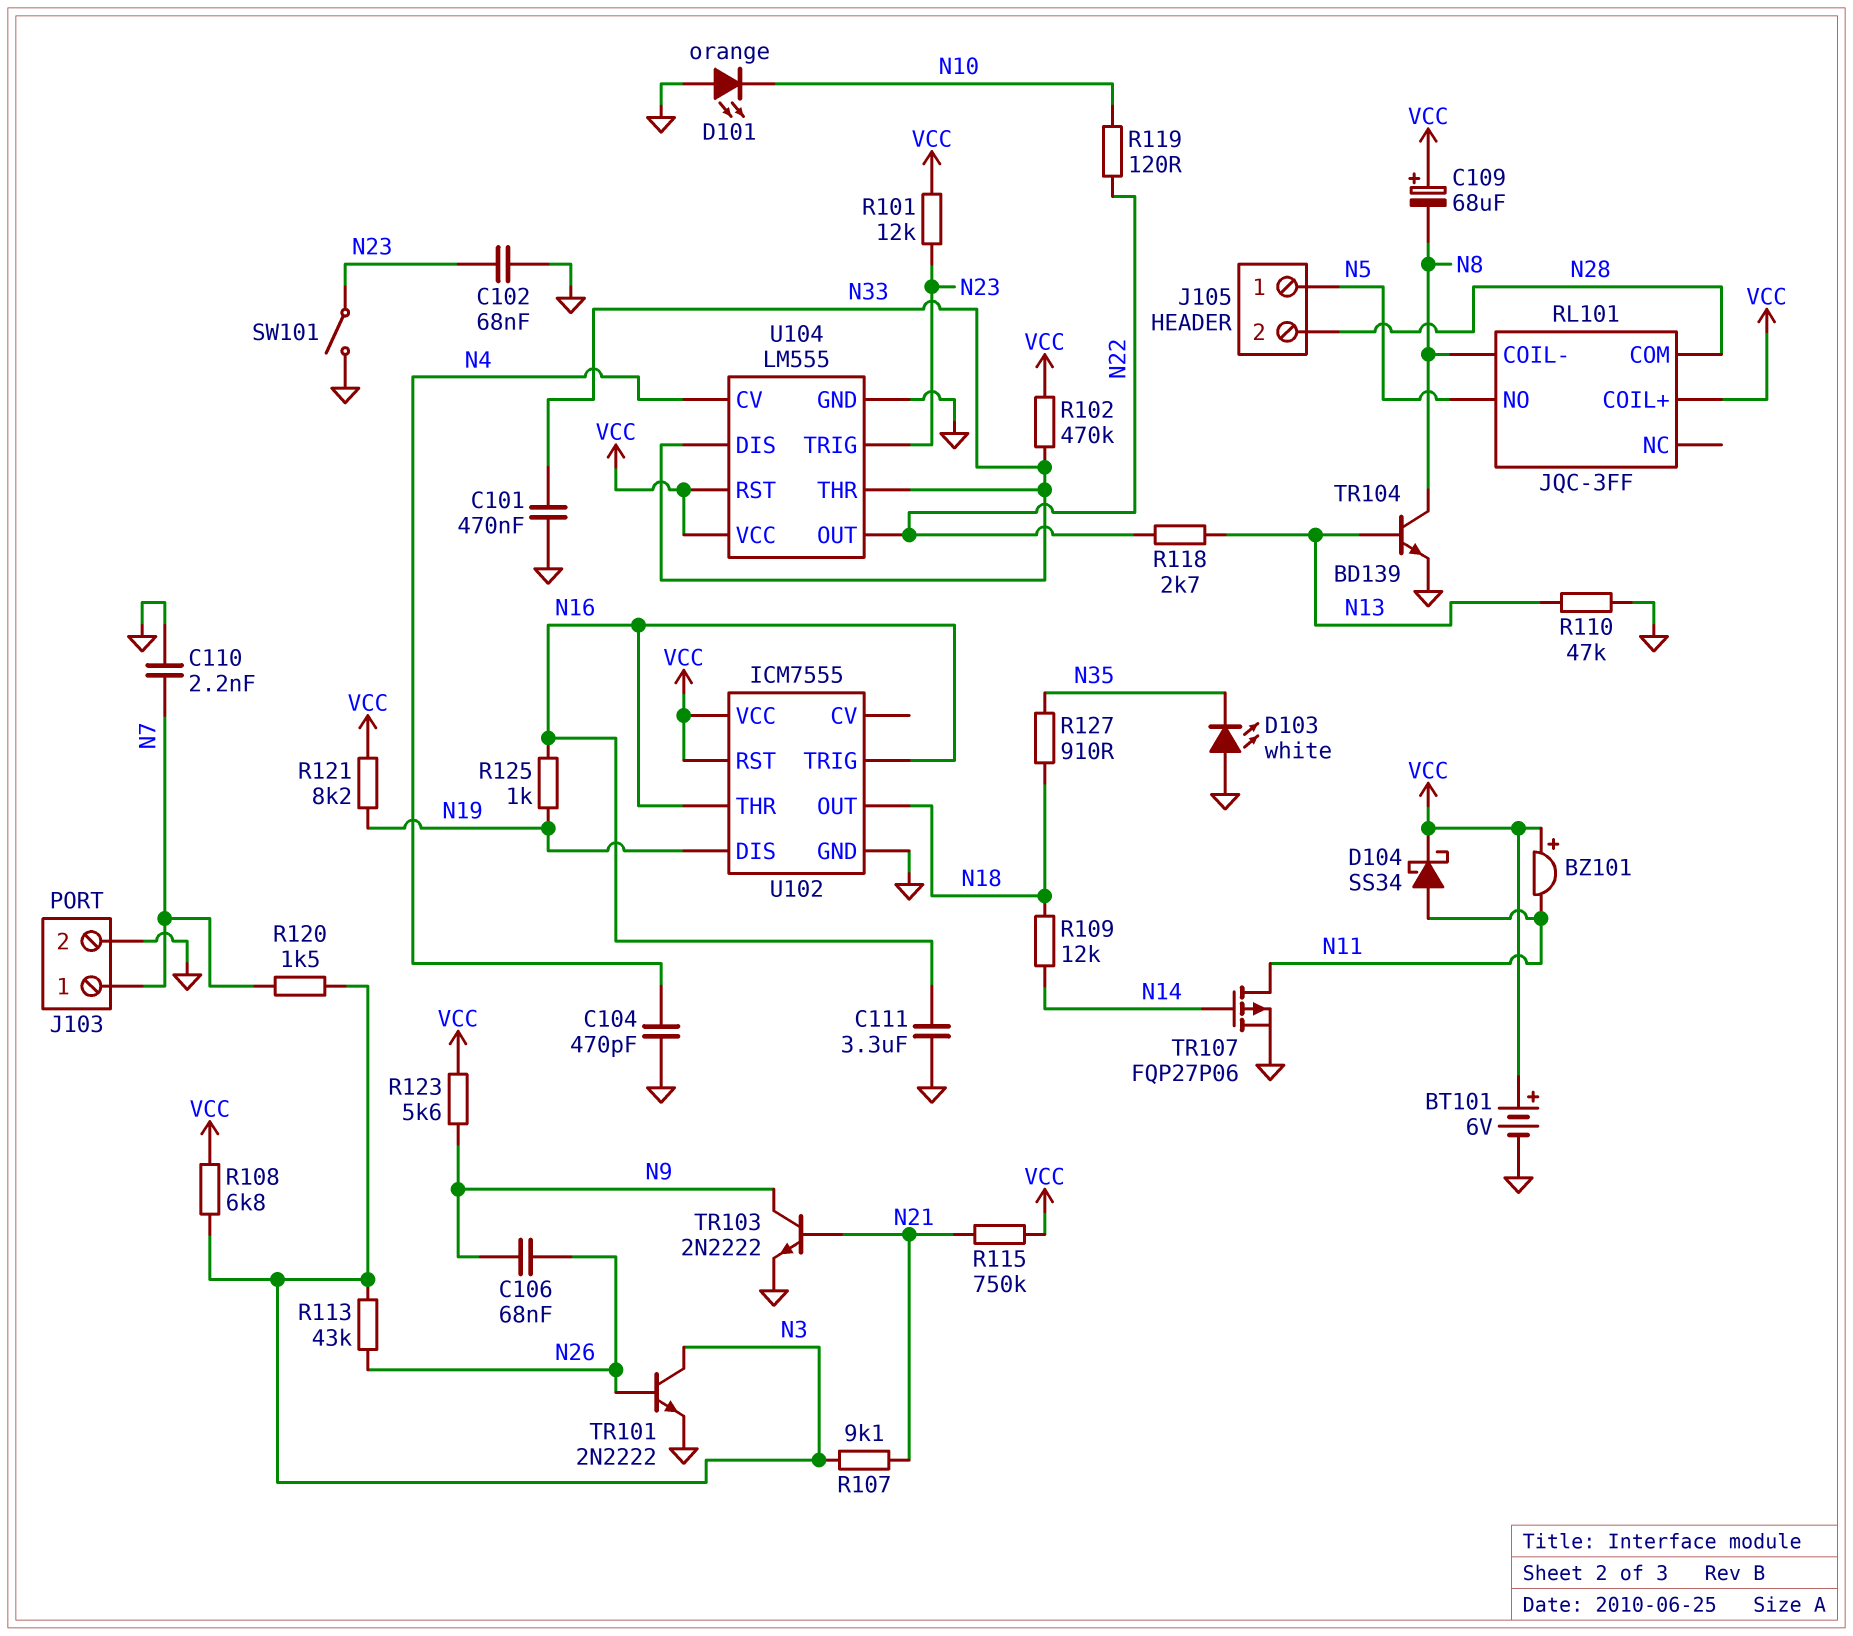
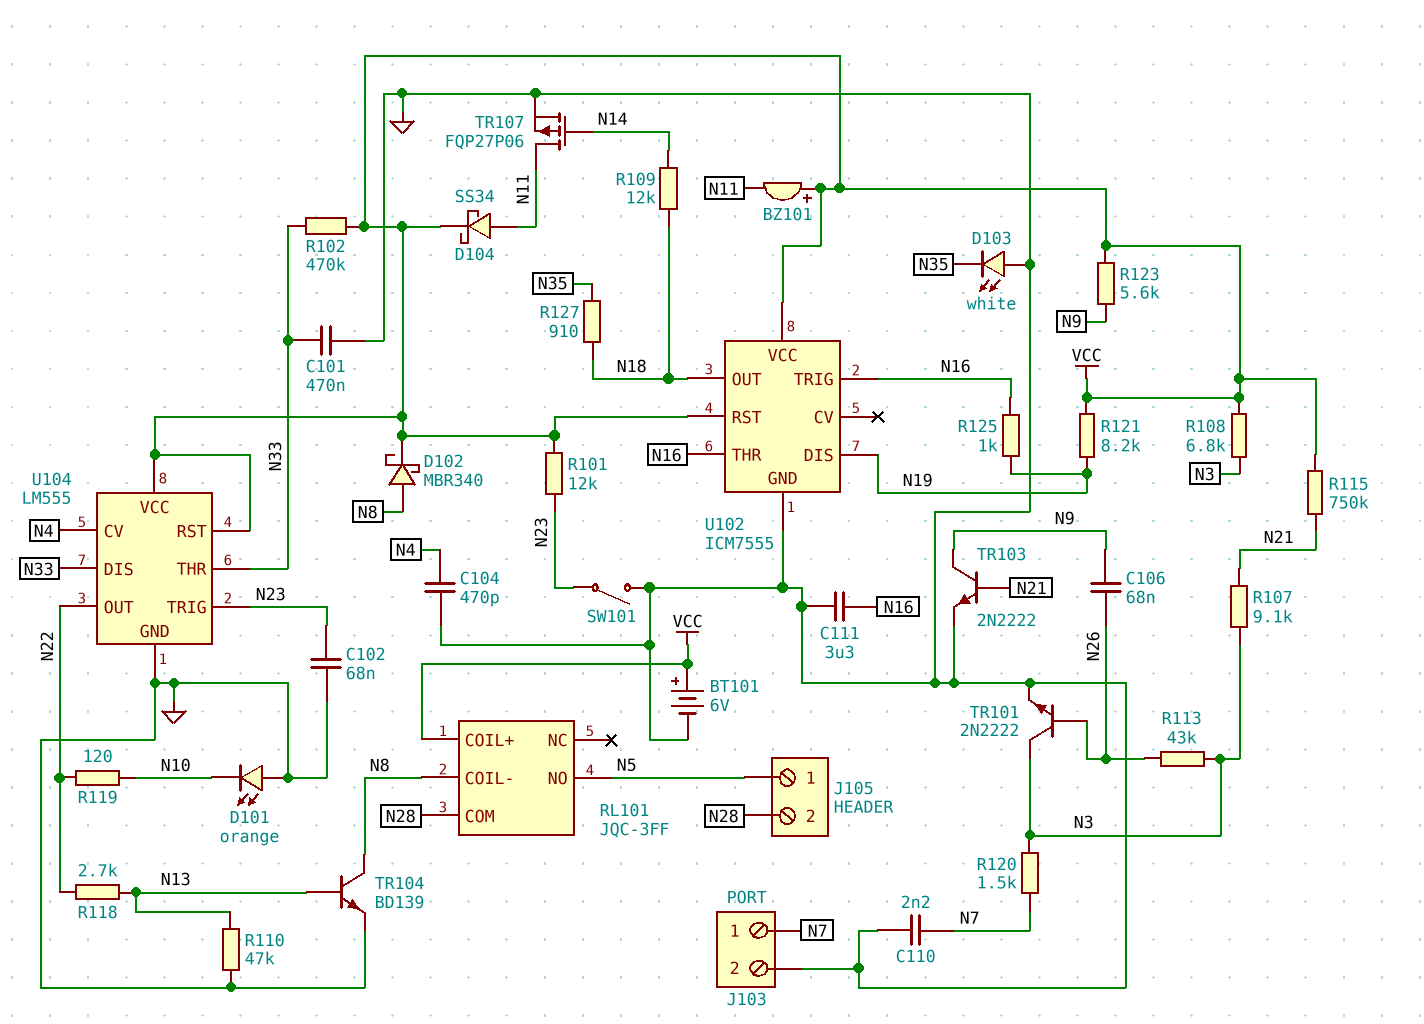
C109: 68uF (plus VCC, minus N8) -> none
D102: none -> schottky MBR340 (A N8, K VCC)

